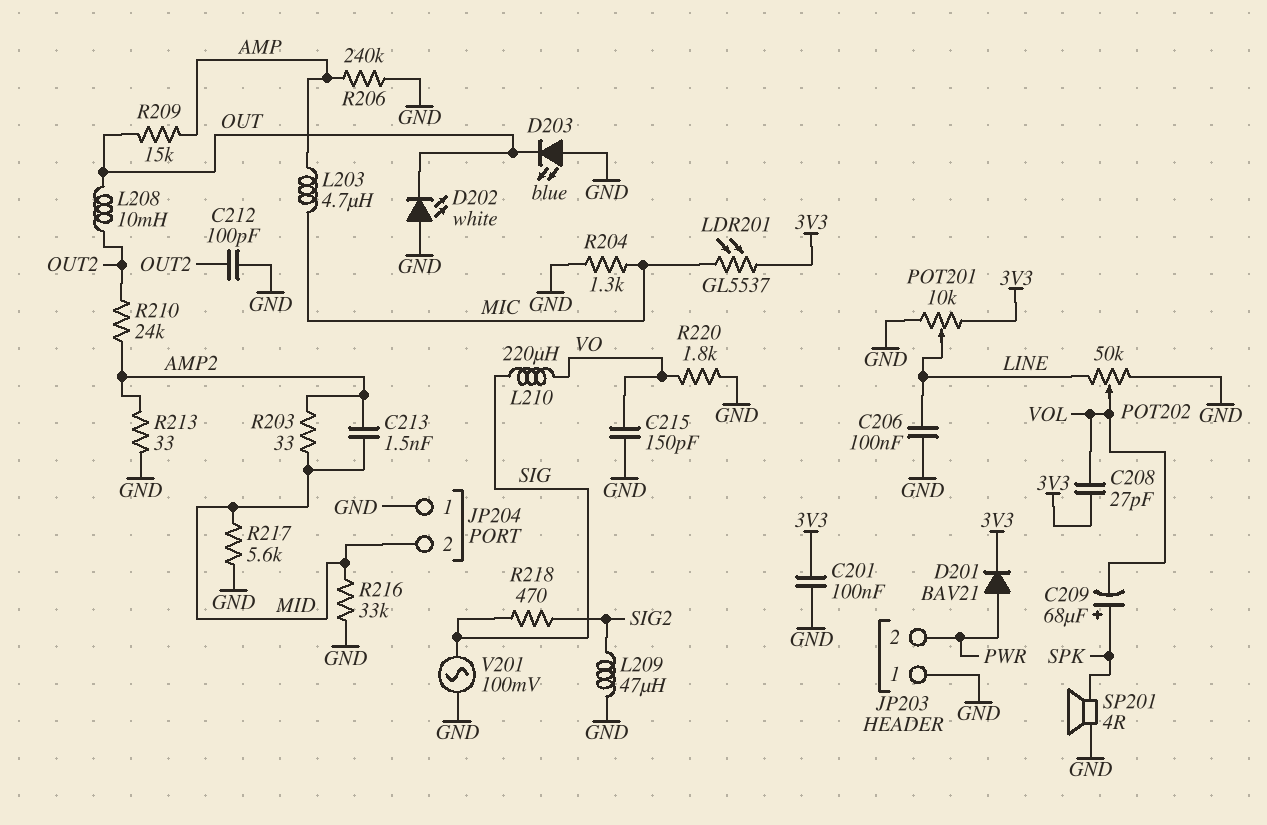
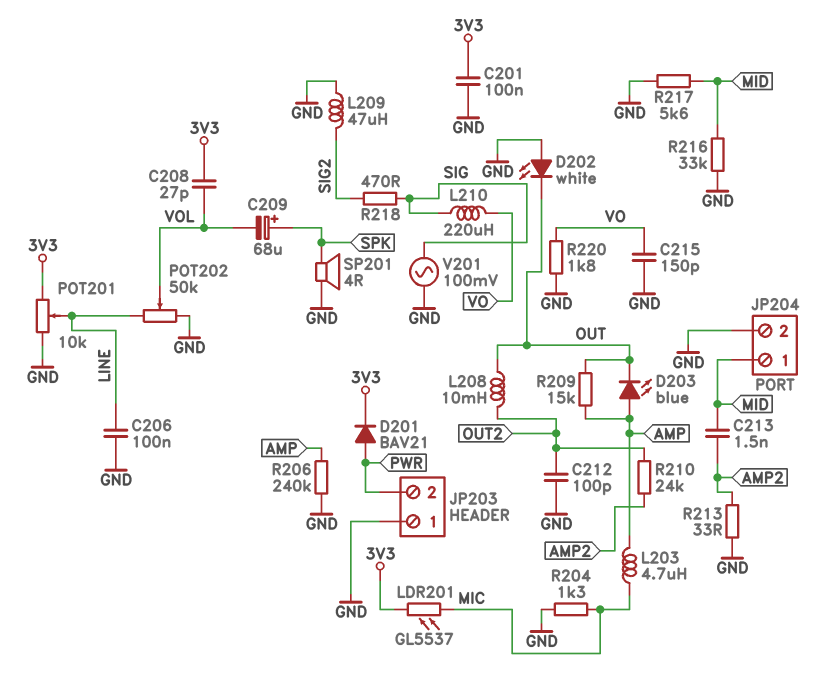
D203: LED blue (A GND, K OUT) -> LED blue (A AMP, K OUT)
JP204 pin 1: GND -> MID
JP204 pin 2: MID -> GND
R203: 33 (AMP2, MID) -> none

